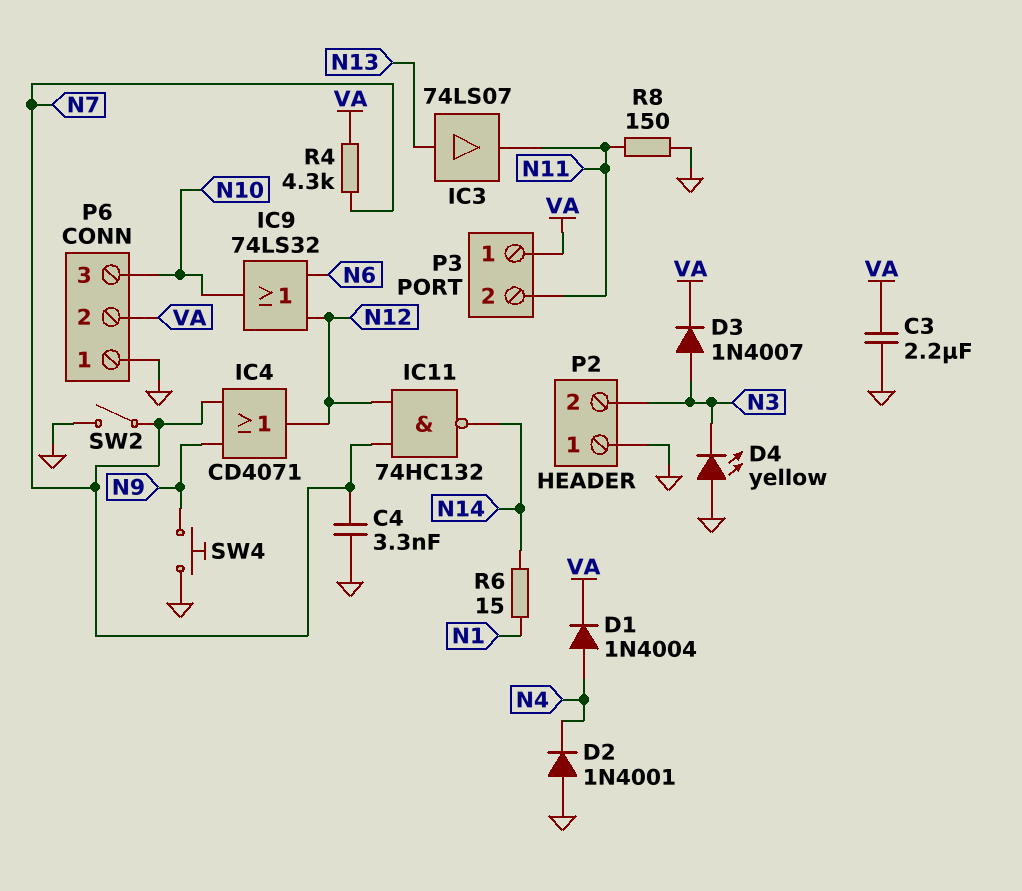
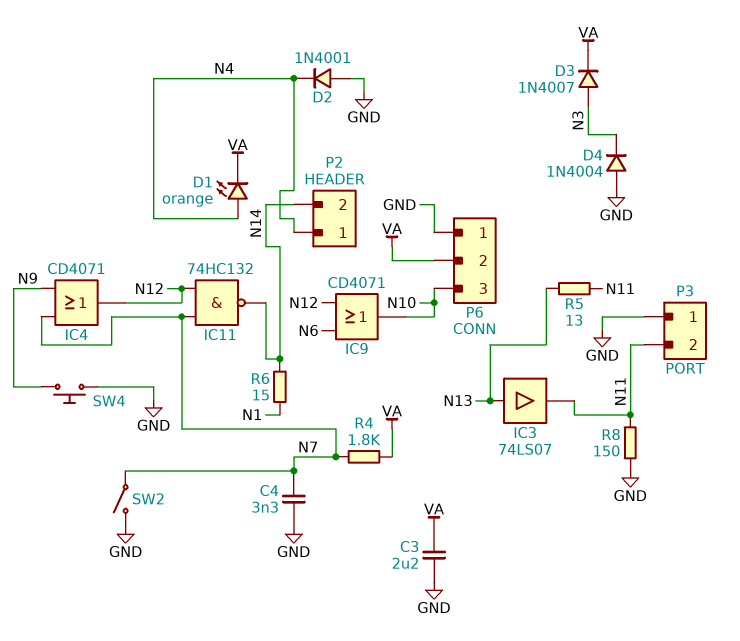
D1: diode 1N4004 (A N4, K VA) -> LED orange (A N4, K VA)
D4: LED yellow (A GND, K N3) -> diode 1N4004 (A GND, K N3)
IC9: OR 74LS32 (in N6, in N12, out N10) -> OR CD4071 (in N6, in N12, out N10)
P2 pin 1: GND -> N4
P2 pin 2: N3 -> N14
P3 pin 1: VA -> GND
R4: 4.3k (N7, VA) -> 1.8k (N7, VA)
R5: none -> 13 (N11, N13)

